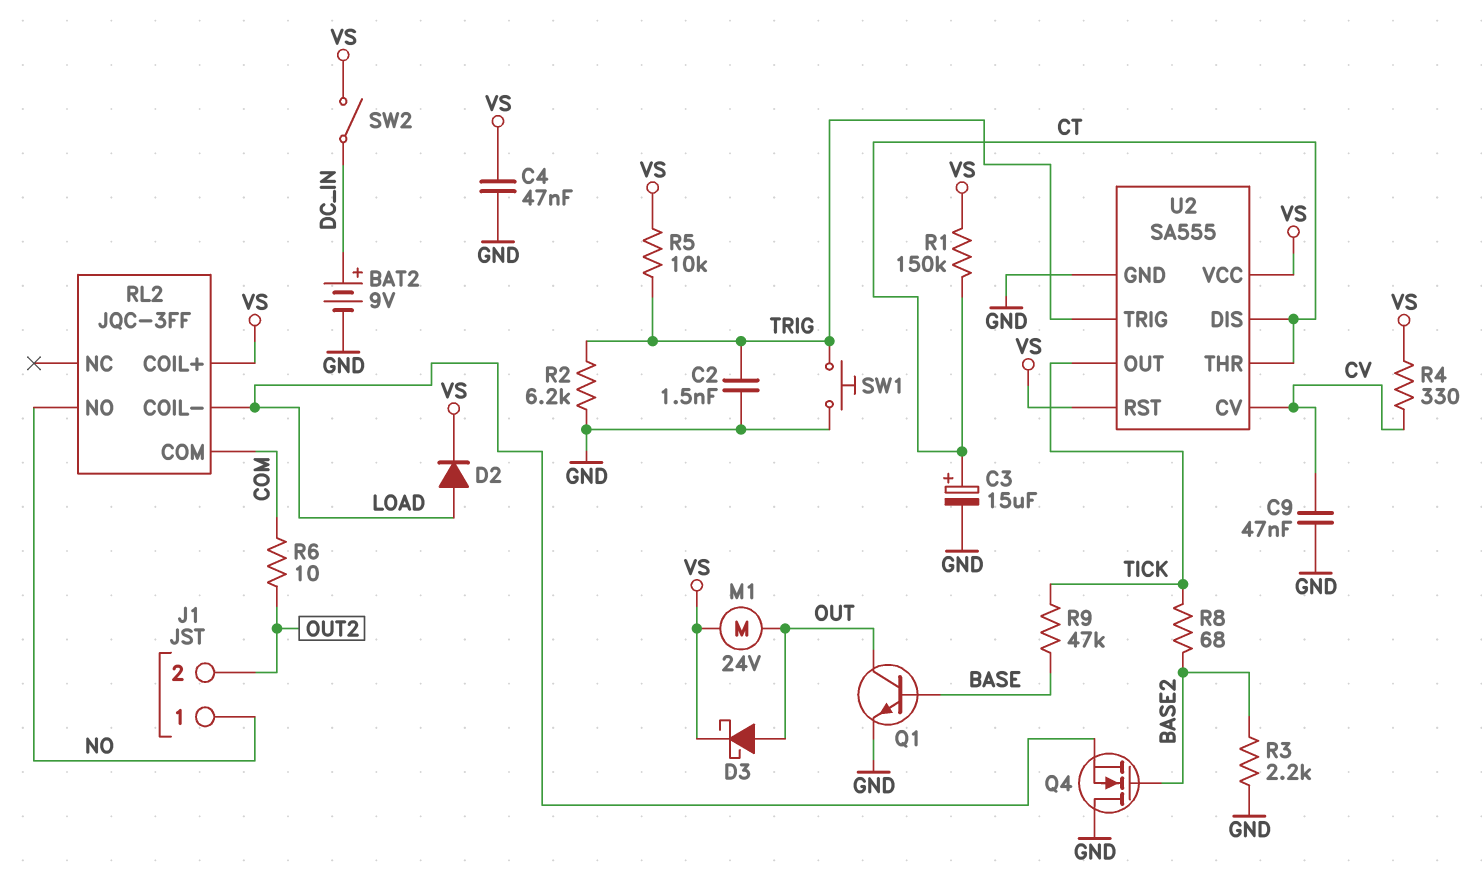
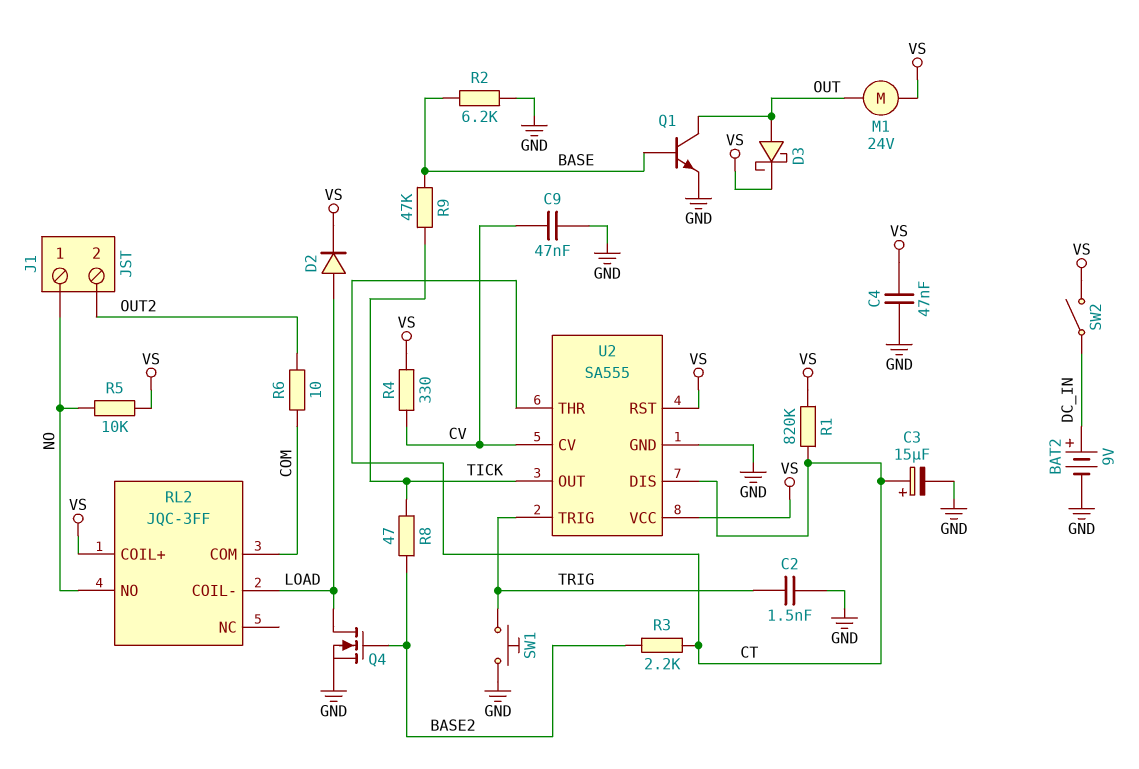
Q4: NMOS (G BASE2, D GND, S LOAD) -> NMOS (G BASE2, D LOAD, S GND)
R1: 150k (CT, VS) -> 820k (CT, VS)
R2: 6.2k (GND, TRIG) -> 6.2k (BASE, GND)
R3: 2.2k (BASE2, GND) -> 2.2k (BASE2, CT)
R5: 10k (TRIG, VS) -> 10k (NO, VS)
R8: 68 (BASE2, TICK) -> 47 (BASE2, TICK)

